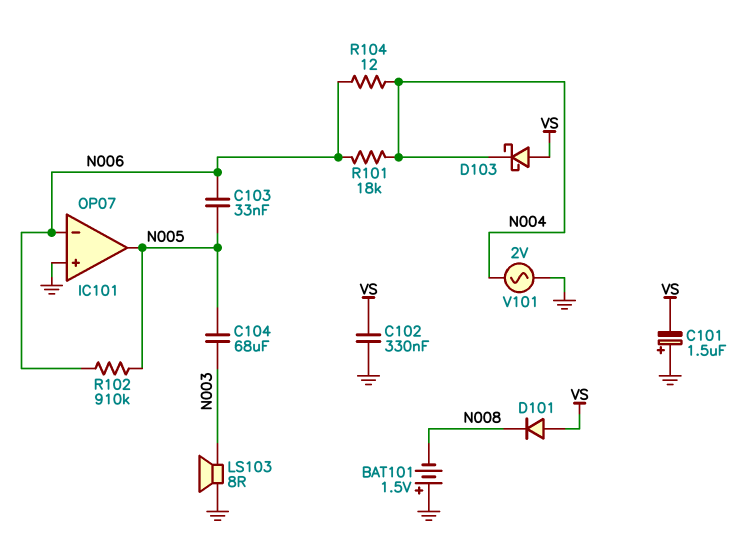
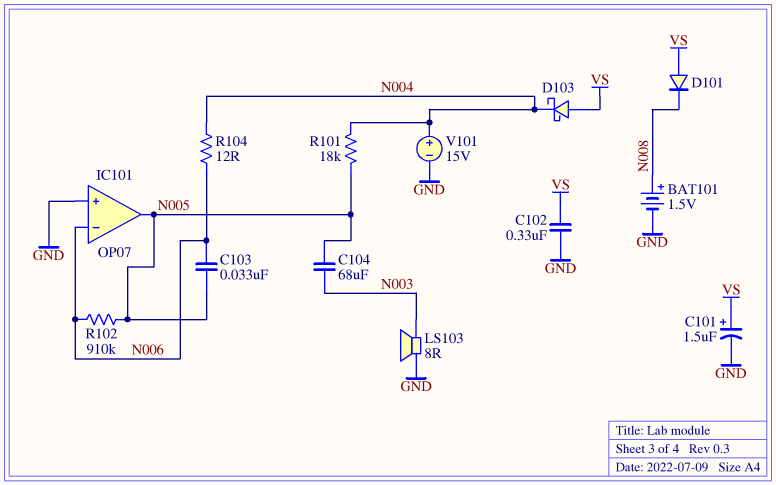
BAT101: 1.5V (plus GND, minus N008) -> 1.5V (plus N008, minus GND)
C101: 1.5uF (plus GND, minus VS) -> 1.5uF (plus VS, minus GND)
R101: 18k (N004, N006) -> 18k (N004, N005)
V101: AC 2V (GND, N004) -> 15V (plus N004, minus GND)

